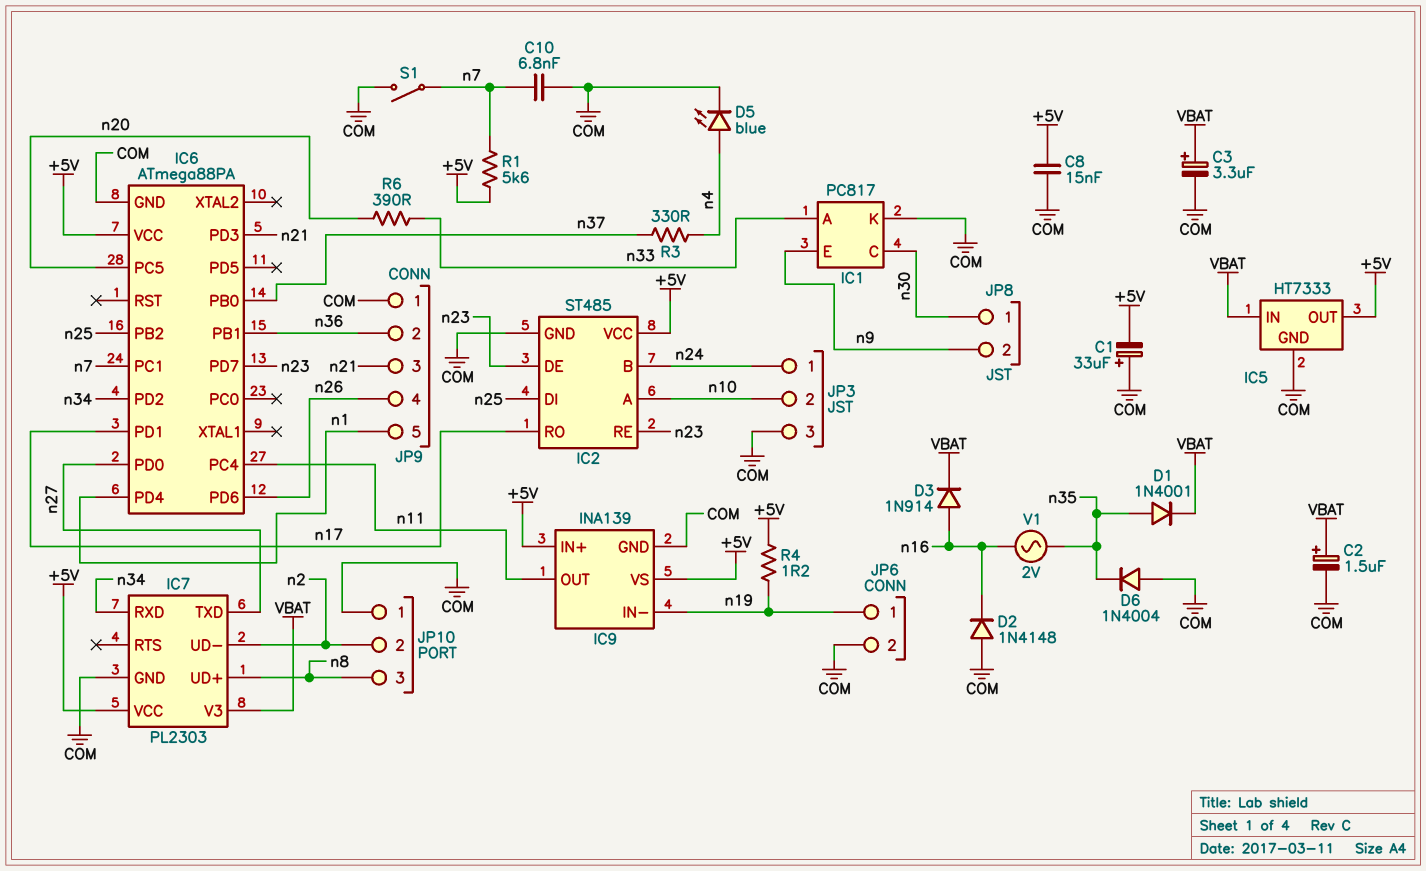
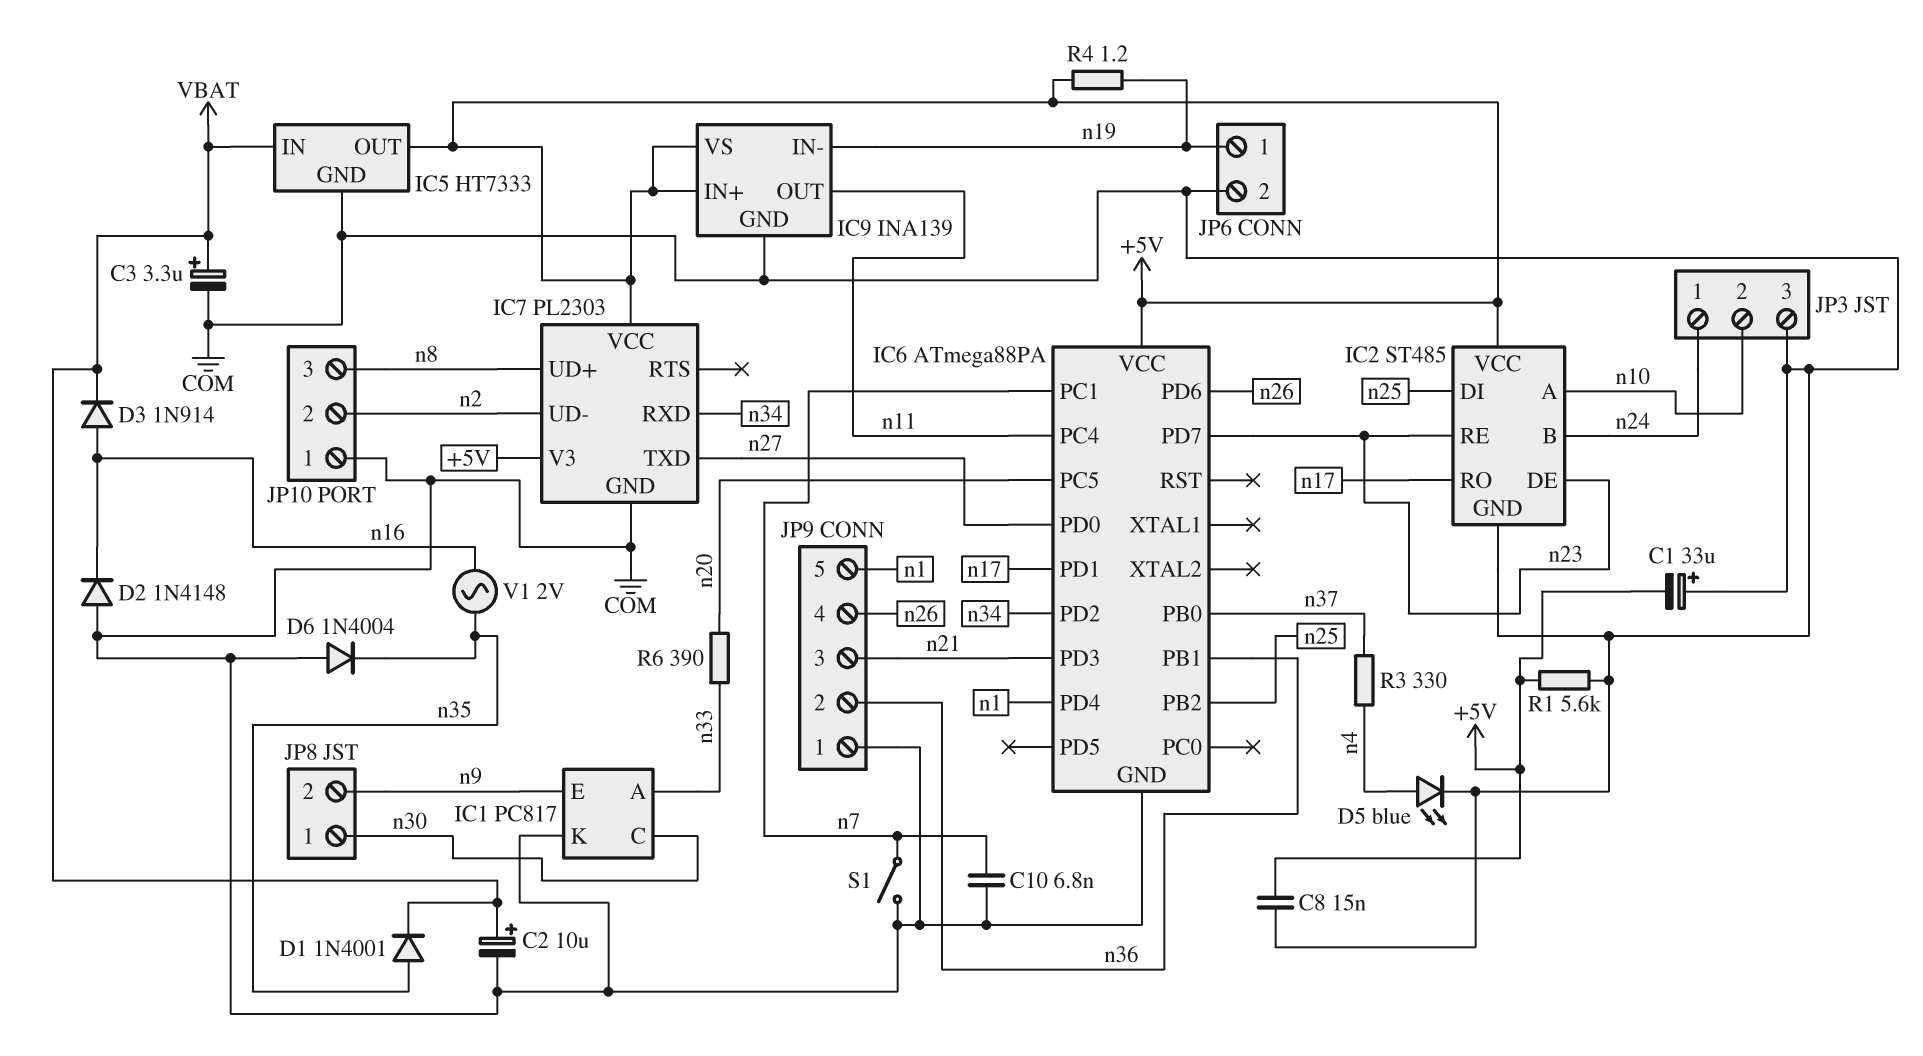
C2: 1.5uF (plus VBAT, minus COM) -> 10uF (plus VBAT, minus COM)
IC7 pin V3: VBAT -> +5V
R1: 5.6k (+5V, n7) -> 5.6k (+5V, COM)

